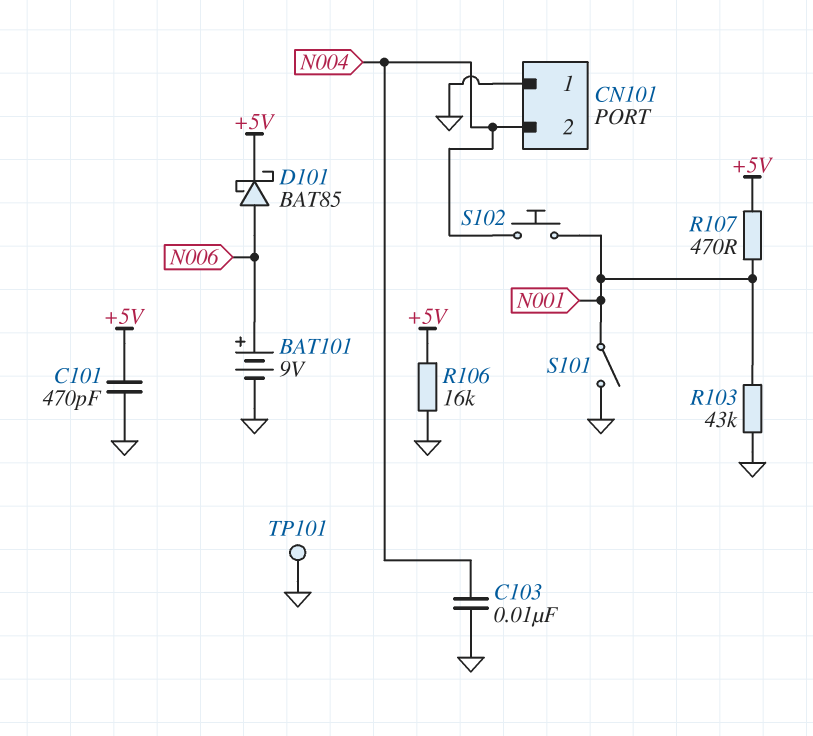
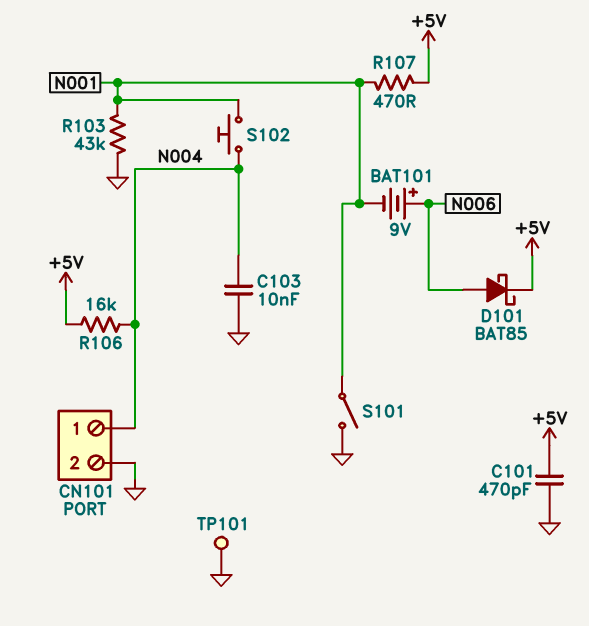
BAT101: 9V (plus N006, minus GND) -> 9V (plus N006, minus N001)
CN101 pin 1: GND -> N004
CN101 pin 2: N004 -> GND
R106: 16k (+5V, GND) -> 16k (+5V, N004)

